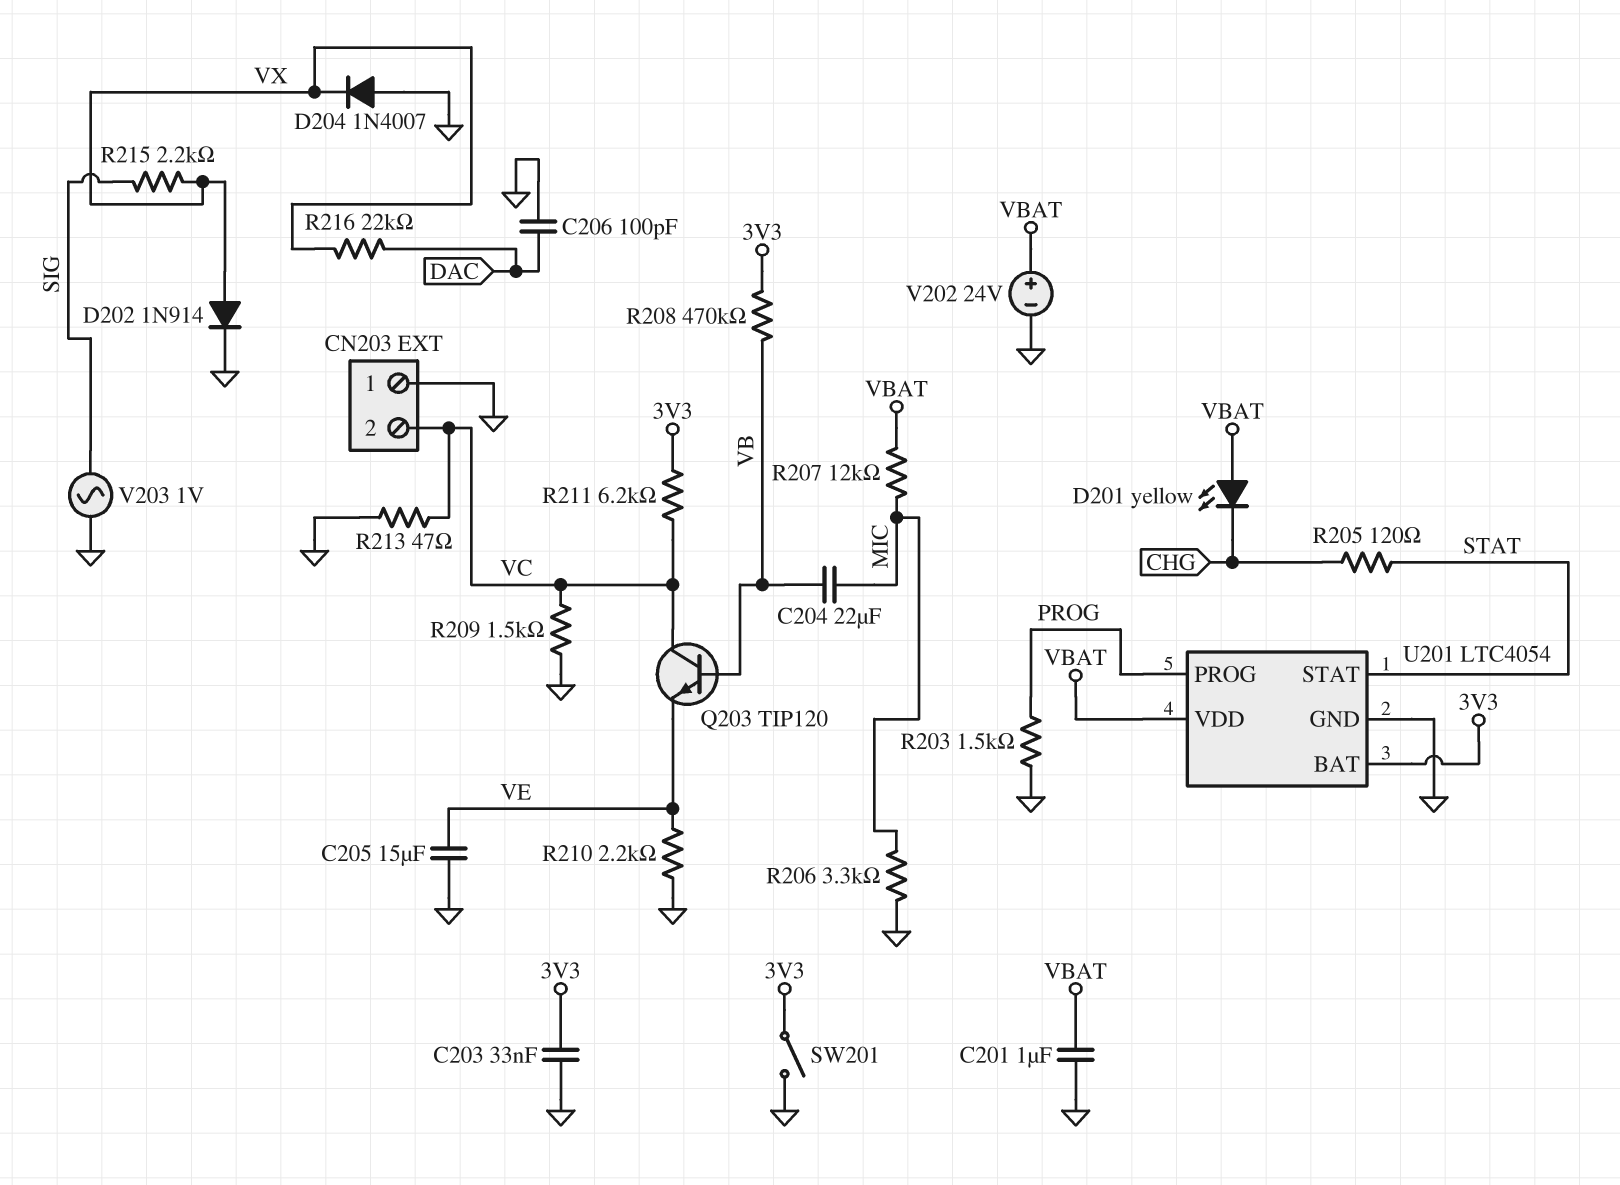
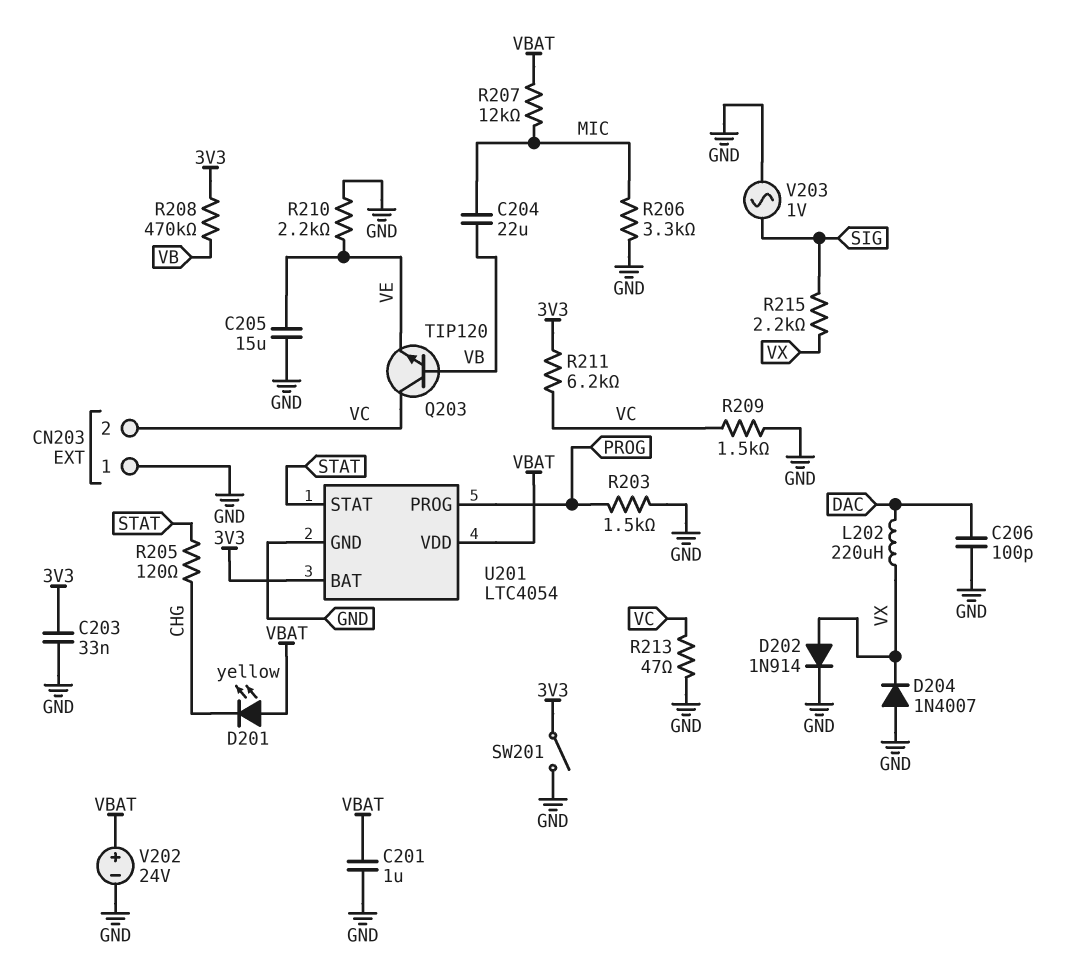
L202: none -> 220uH (DAC, VX)
R216: 22k (DAC, VX) -> none

